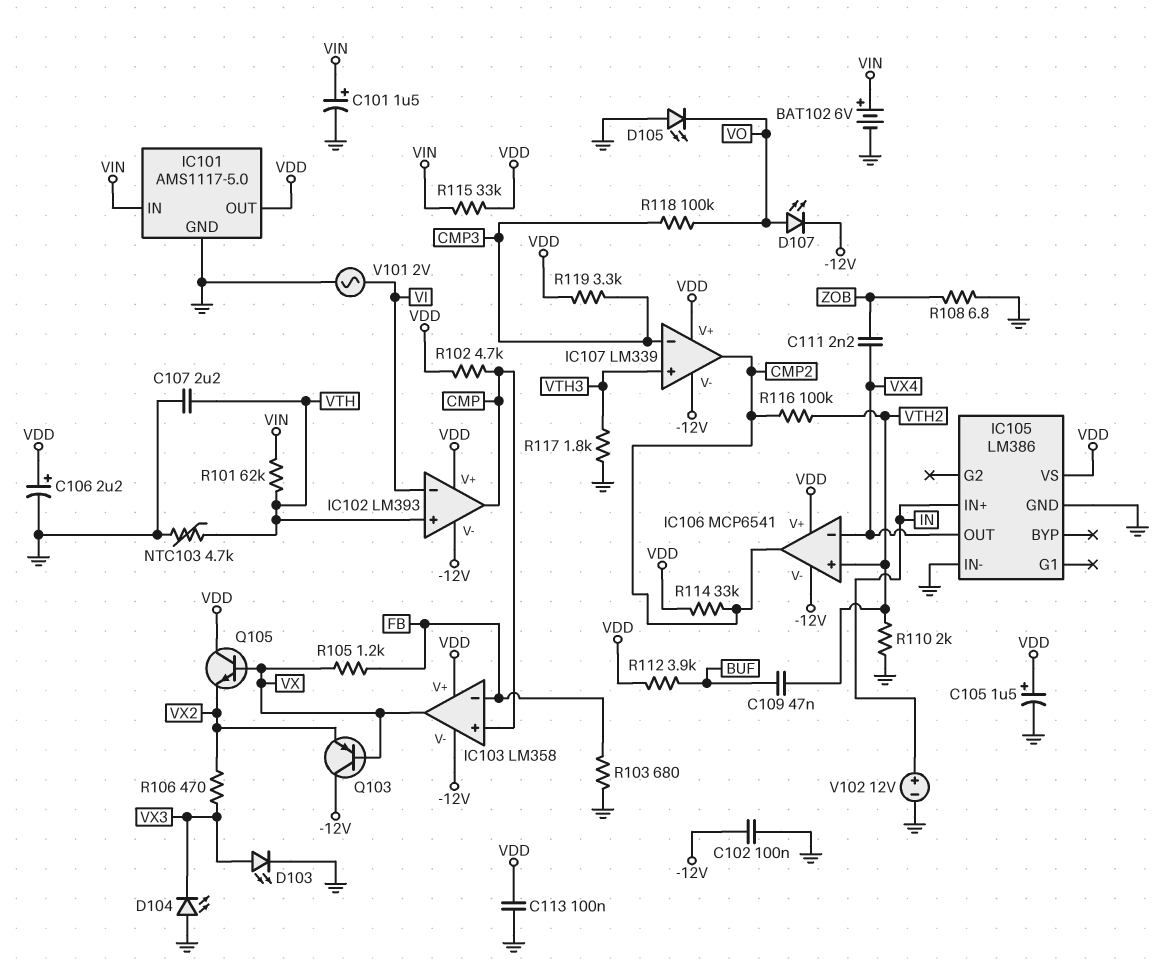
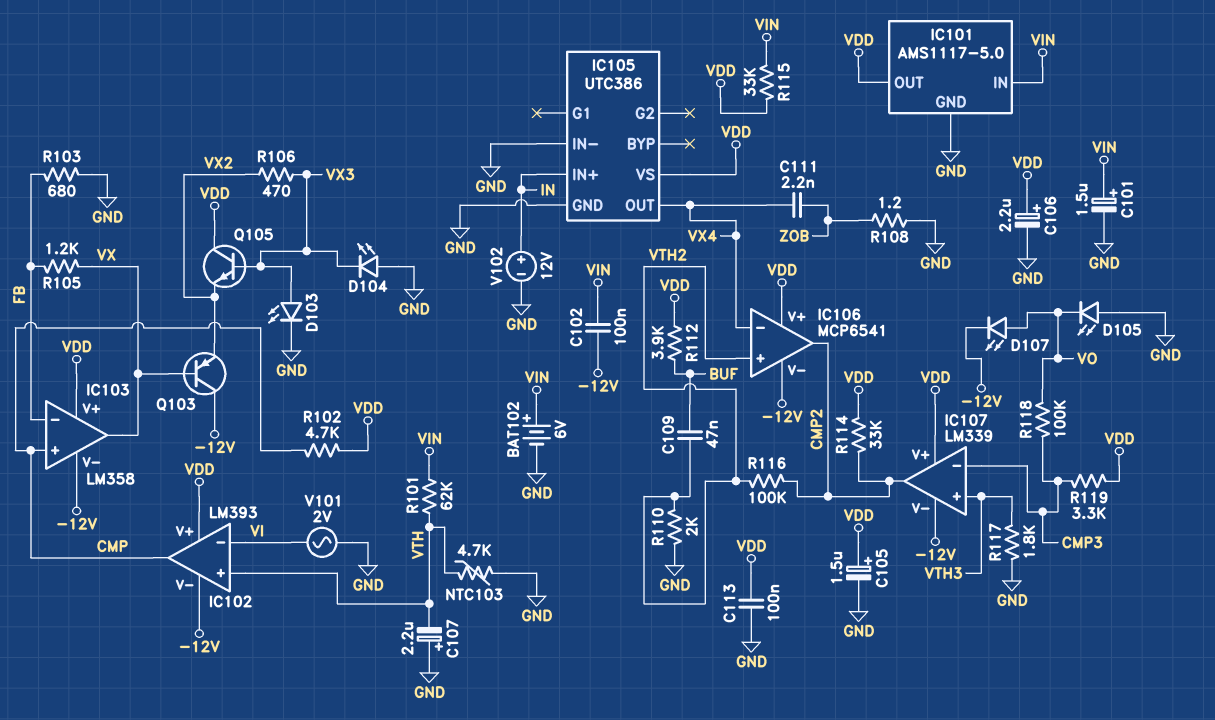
C102: 100nF (-12V, GND) -> 100nF (-12V, VIN)
C107: 2.2uF (GND, VTH) -> 2.2uF (plus GND, minus VTH)
IC105: LM386 -> UTC386
Q105: NPN (B VX, C VDD, E VX2) -> NPN (B VX3, C VDD, E VX2)
R108: 6.8 (GND, ZOB) -> 1.2 (GND, ZOB)

